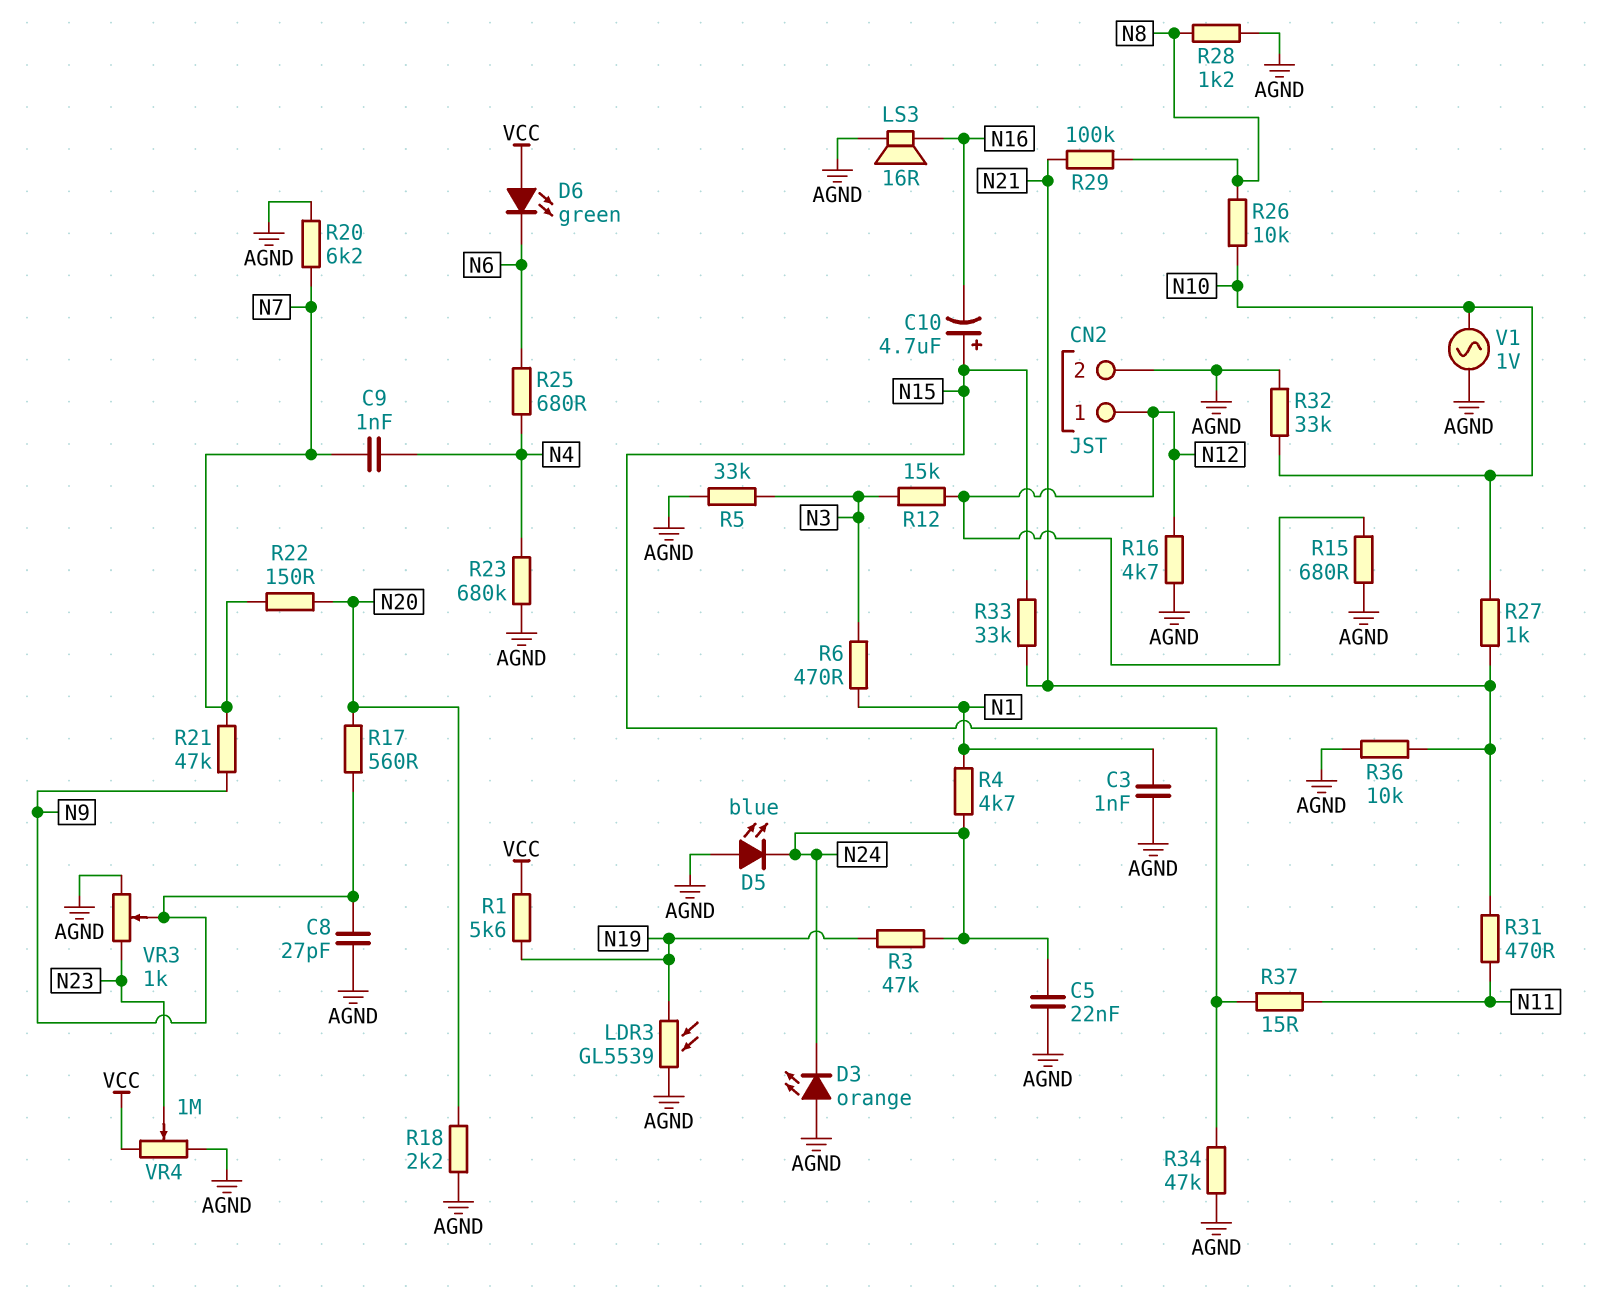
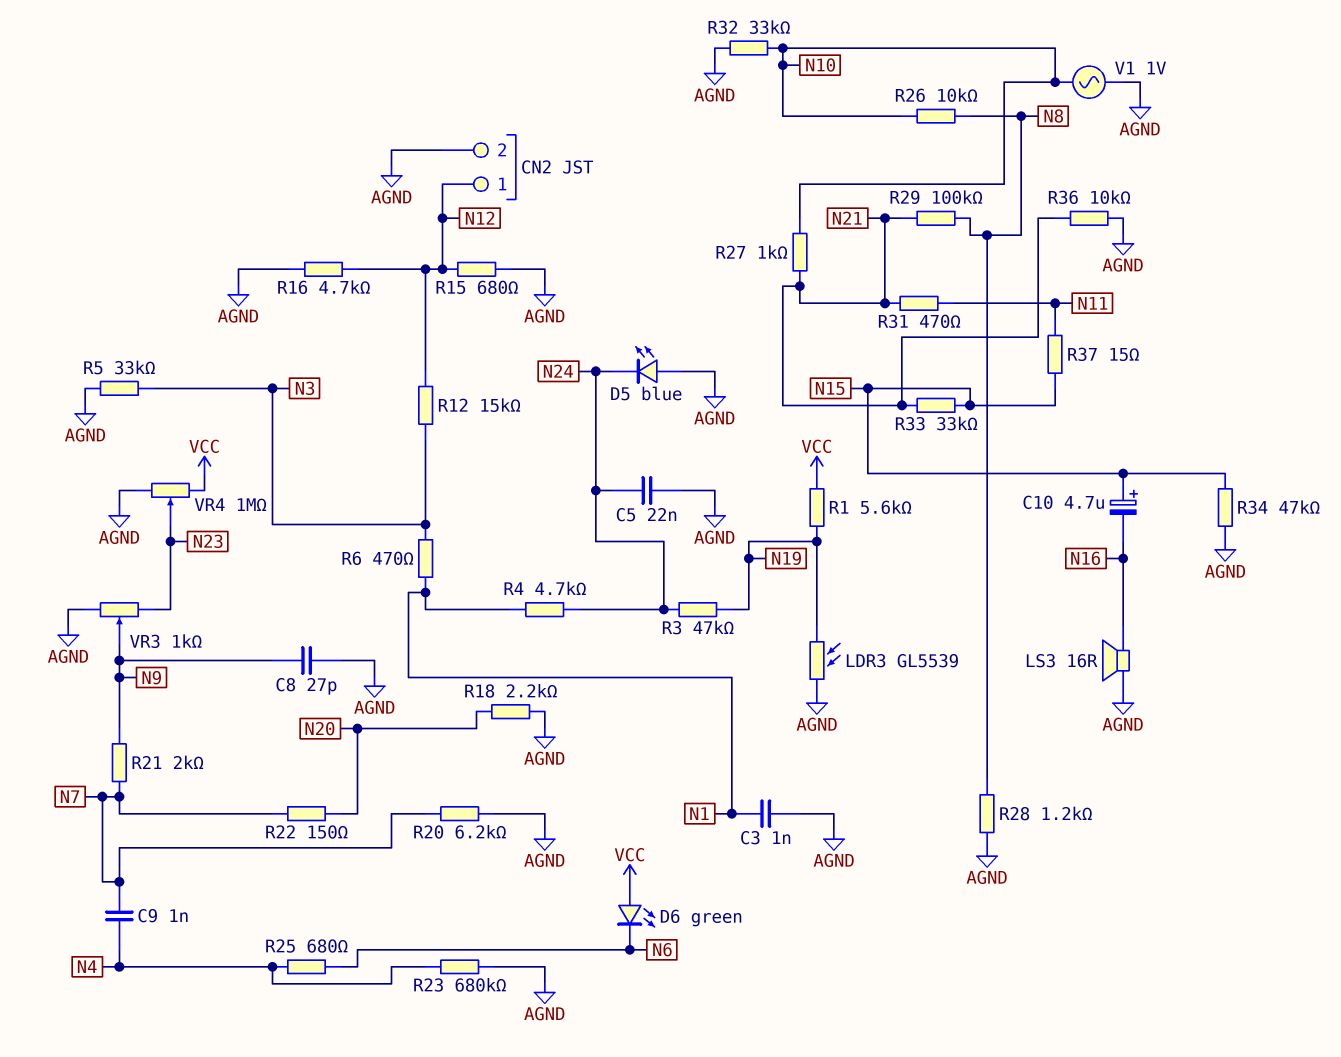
D3: LED orange (A AGND, K N24) -> none
R17: 560 (N9, N20) -> none
R21: 47k (N7, N9) -> 2k (N7, N9)

